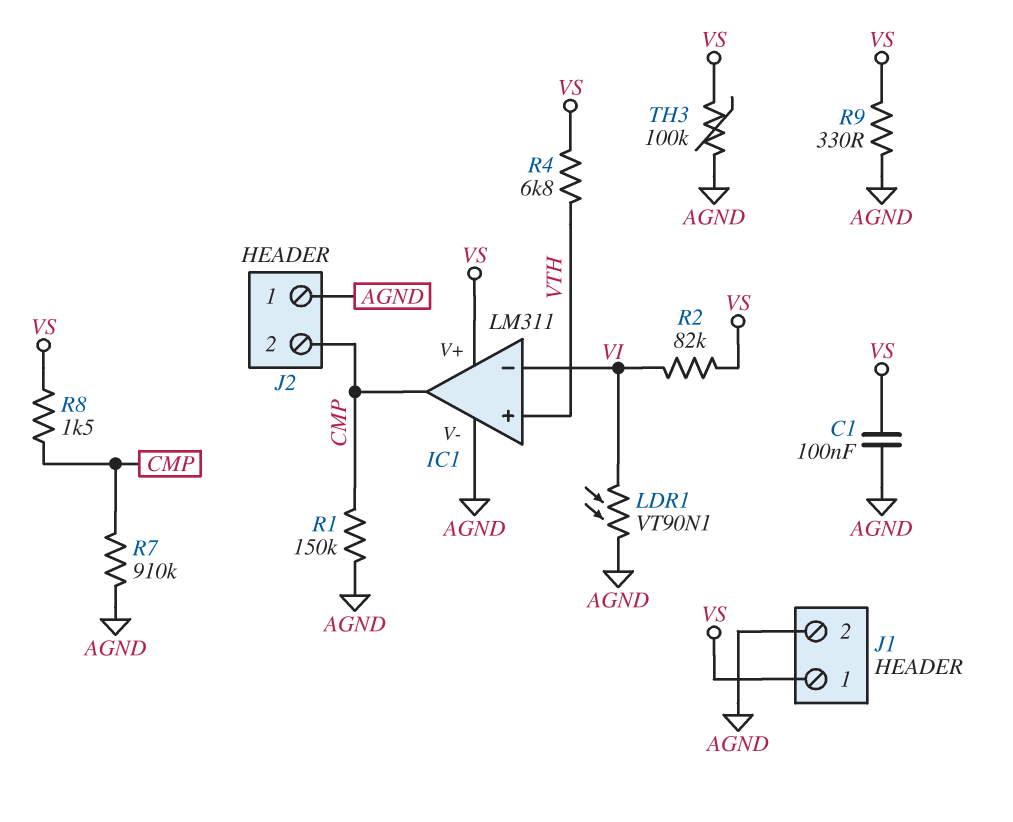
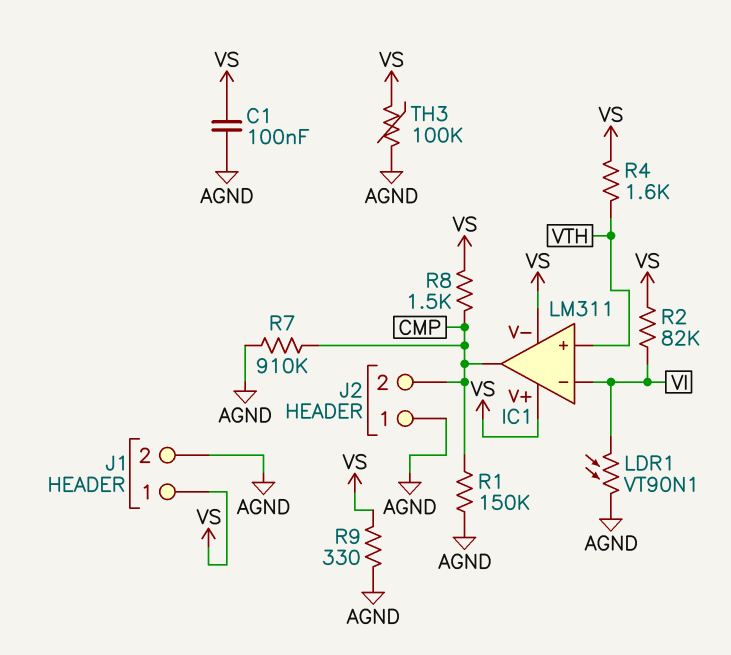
IC1 pin V-: AGND -> VS
R4: 6.8k (VS, VTH) -> 1.6k (VS, VTH)

